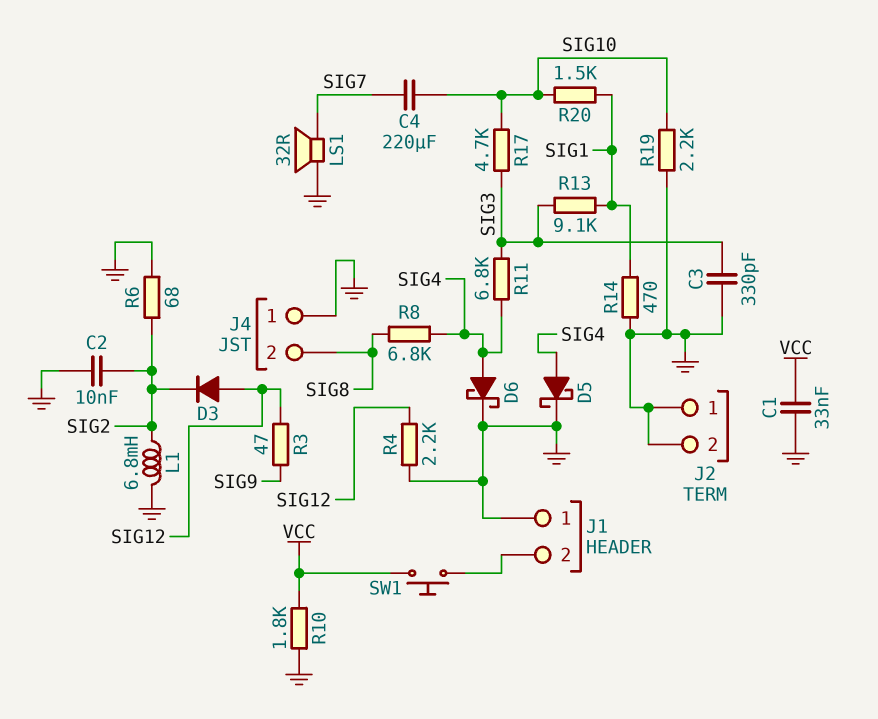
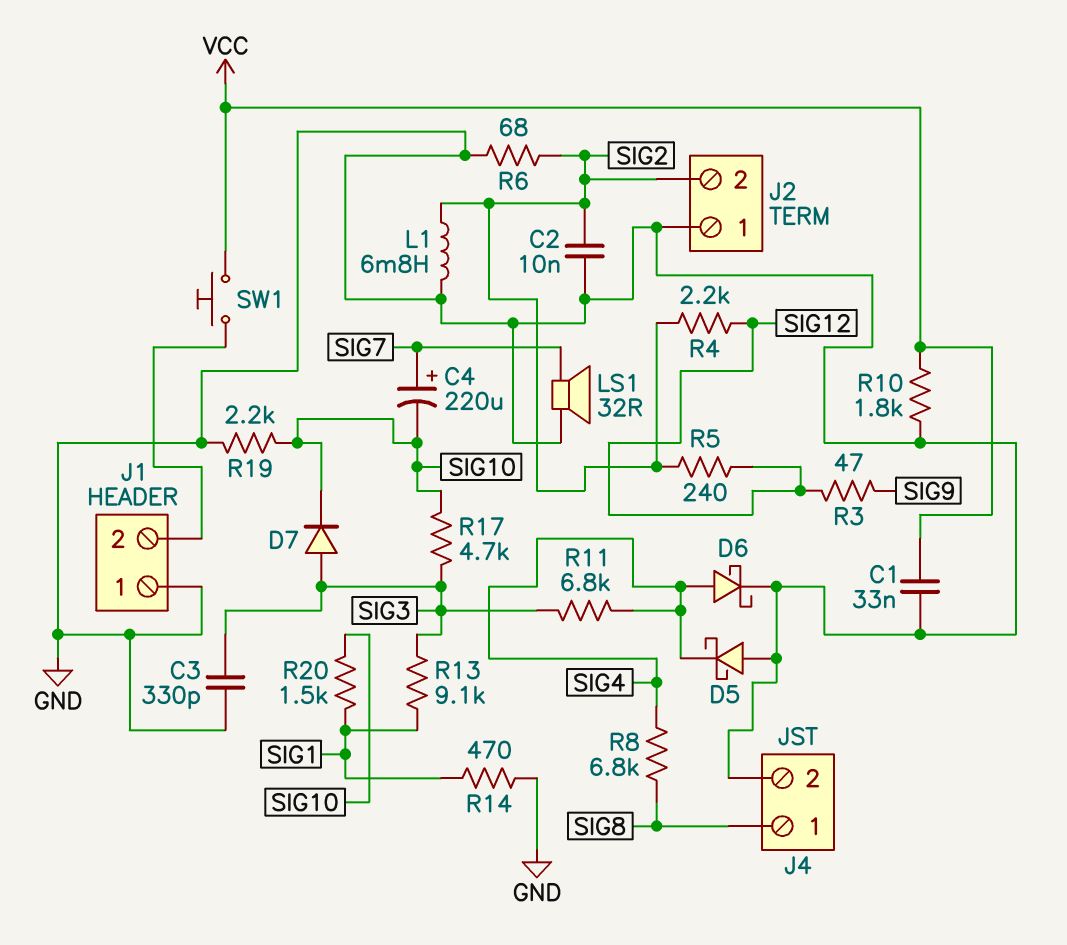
C4: 220uF (SIG7, SIG10) -> 220uF (plus SIG7, minus SIG10)
D3: diode (A SIG12, K SIG2) -> none
D5: schottky (A SIG4, K GND) -> schottky (A GND, K SIG4)
D7: none -> diode (A SIG3, K SIG10)
J2 pin 2: GND -> SIG2
J4 pin 1: GND -> SIG8
J4 pin 2: SIG8 -> GND
R4: 2.2k (GND, SIG12) -> 2.2k (SIG2, SIG12)
R5: none -> 240 (SIG2, SIG12)

